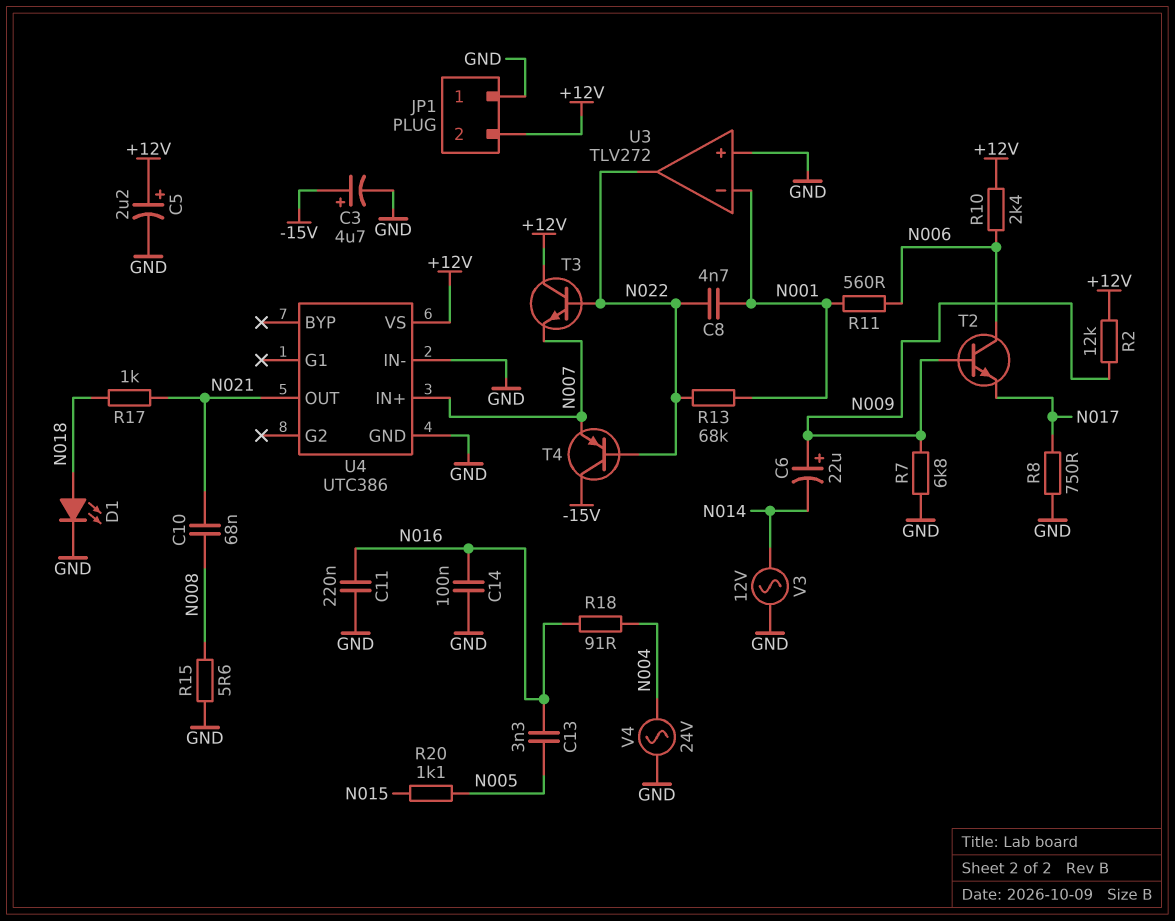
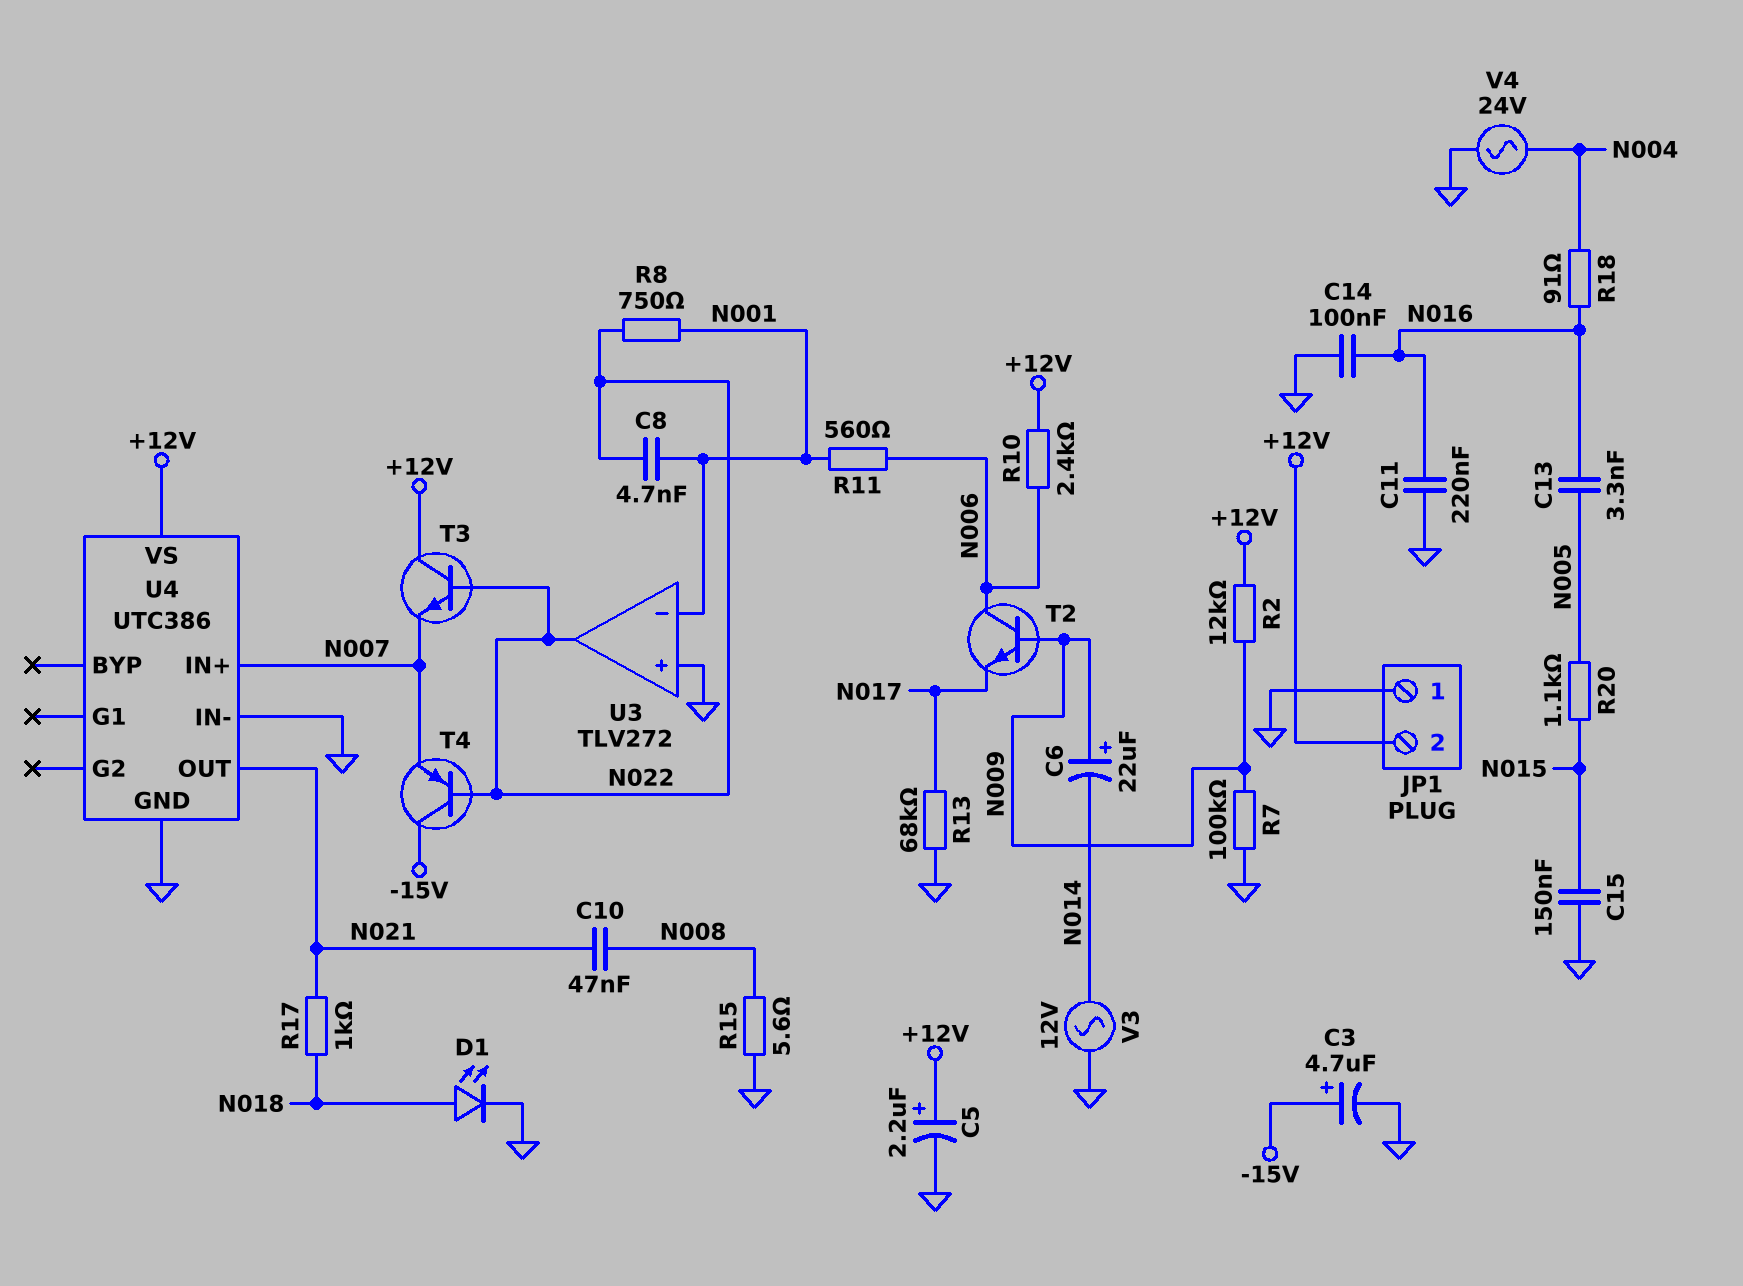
C10: 68nF (N008, N021) -> 47nF (N008, N021)
C15: none -> 150nF (GND, N015)
R7: 6.8k (GND, N009) -> 100k (GND, N009)
R8: 750 (GND, N017) -> 750 (N001, N022)
R13: 68k (N001, N022) -> 68k (GND, N017)

